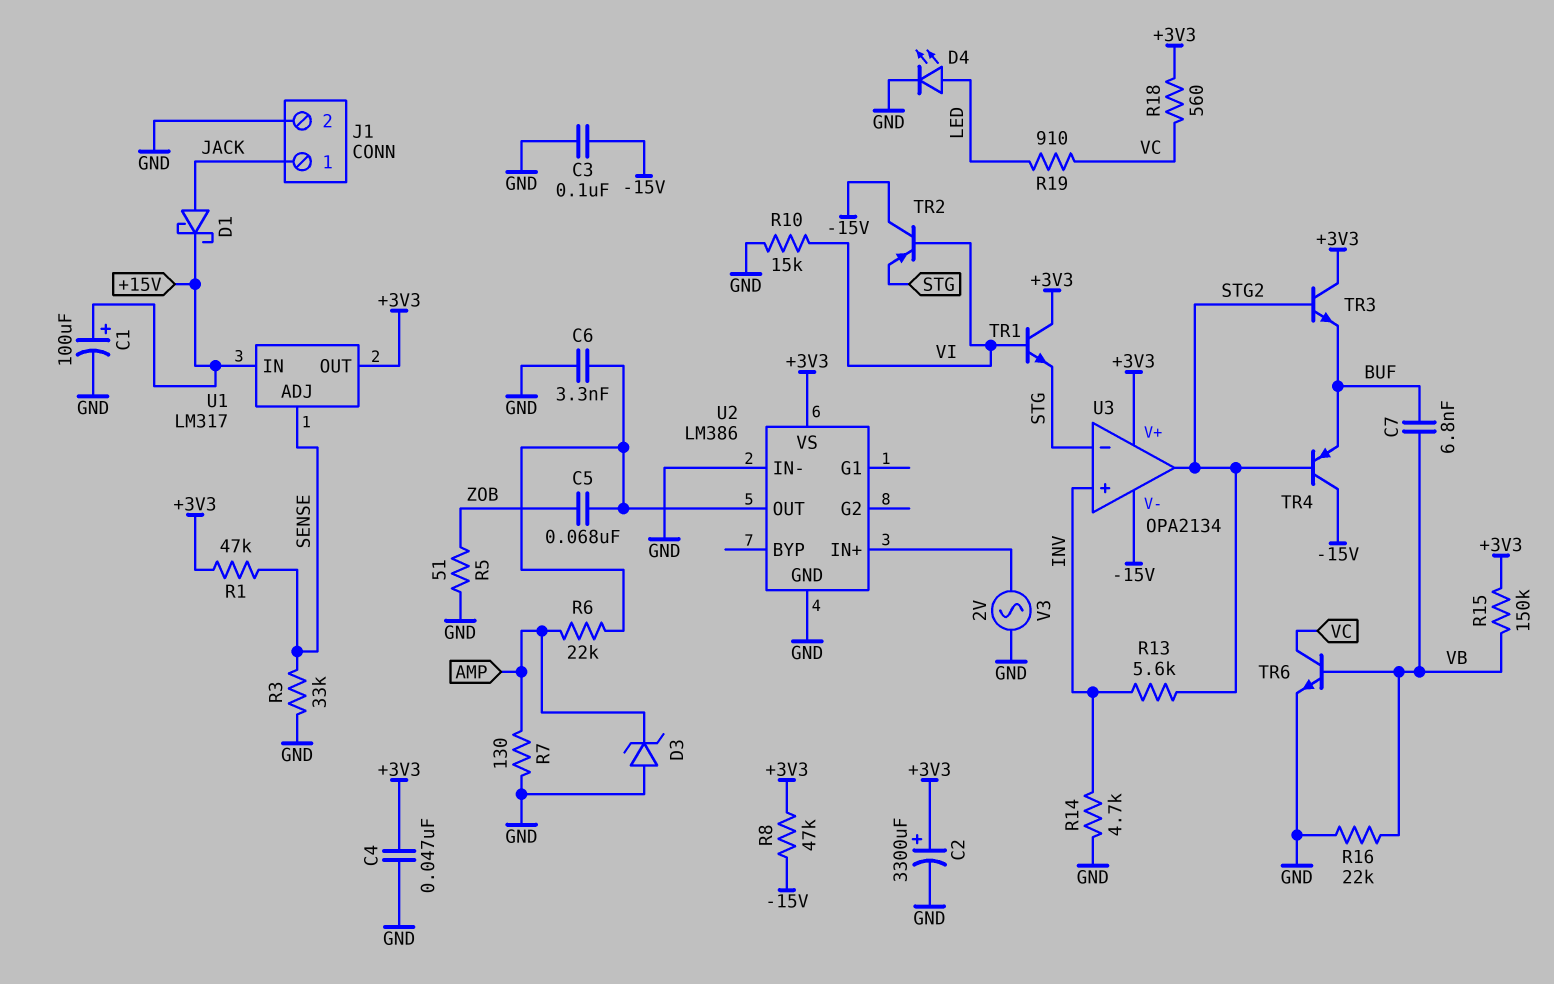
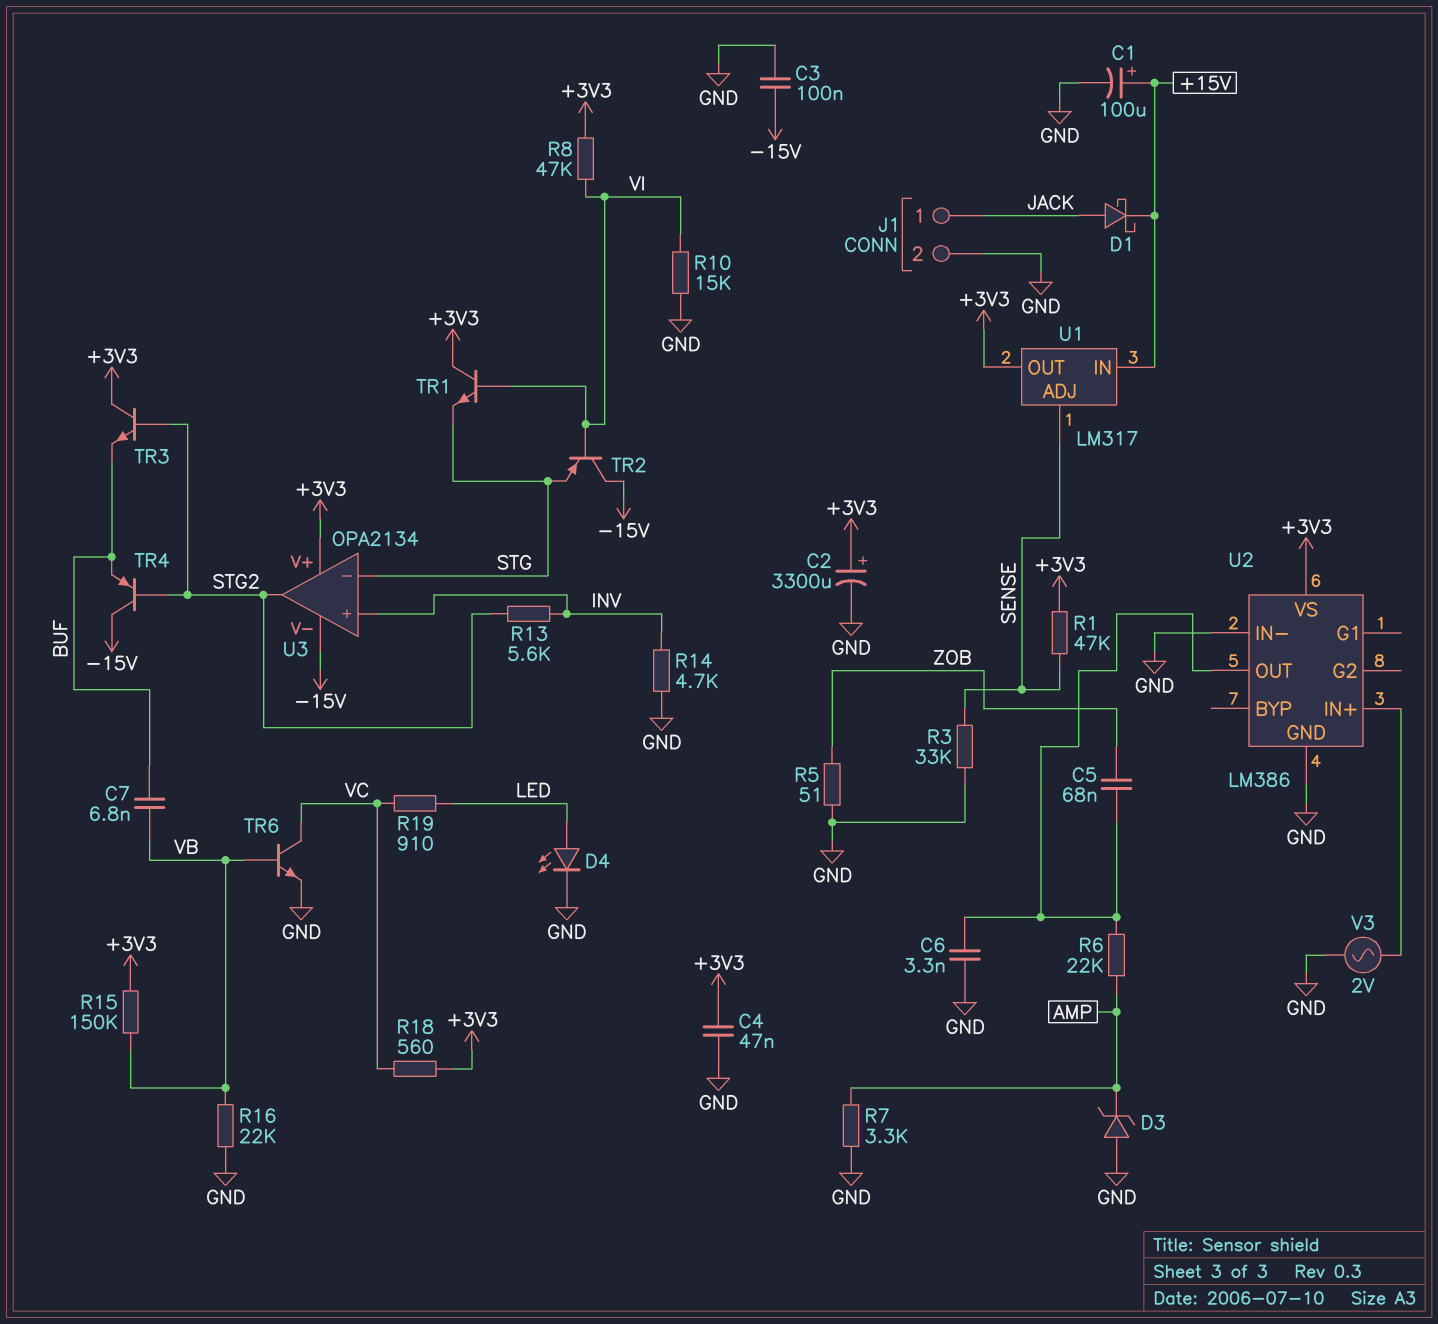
R7: 130 (AMP, GND) -> 3.3k (AMP, GND)
R8: 47k (+3V3, -15V) -> 47k (+3V3, VI)

